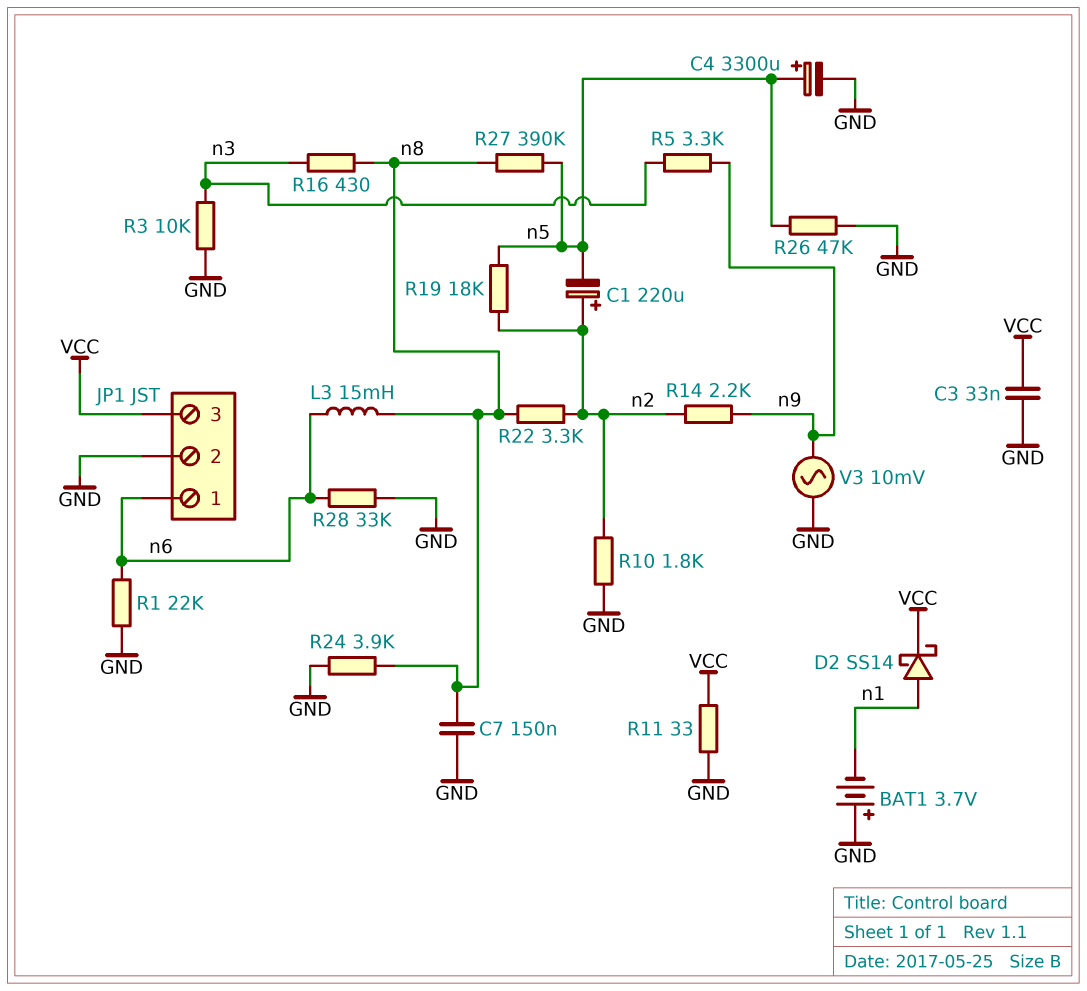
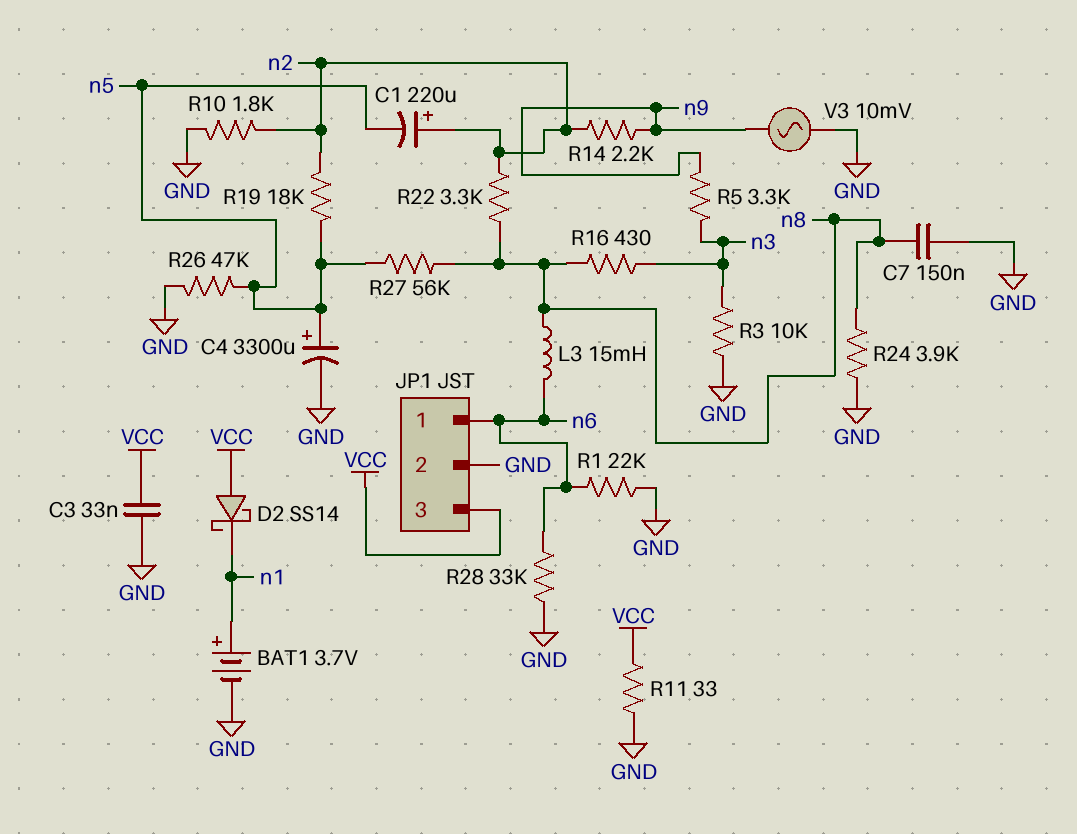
BAT1: 3.7V (plus GND, minus n1) -> 3.7V (plus n1, minus GND)
D2: schottky SS14 (A n1, K VCC) -> schottky SS14 (A VCC, K n1)
R27: 390k (n5, n8) -> 56k (n5, n8)

